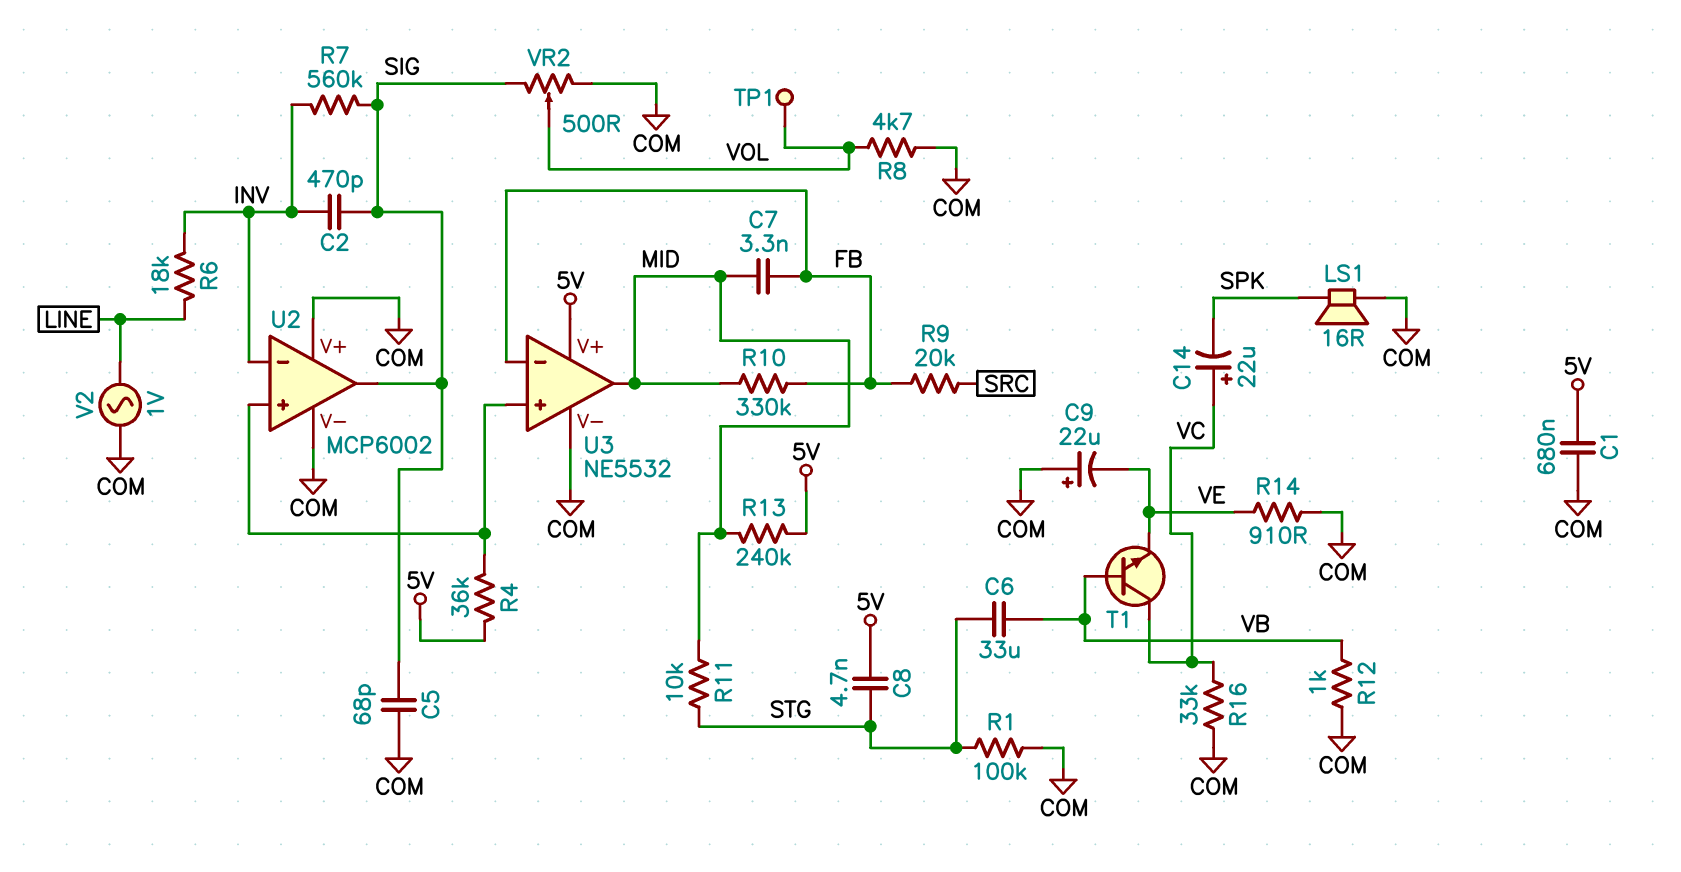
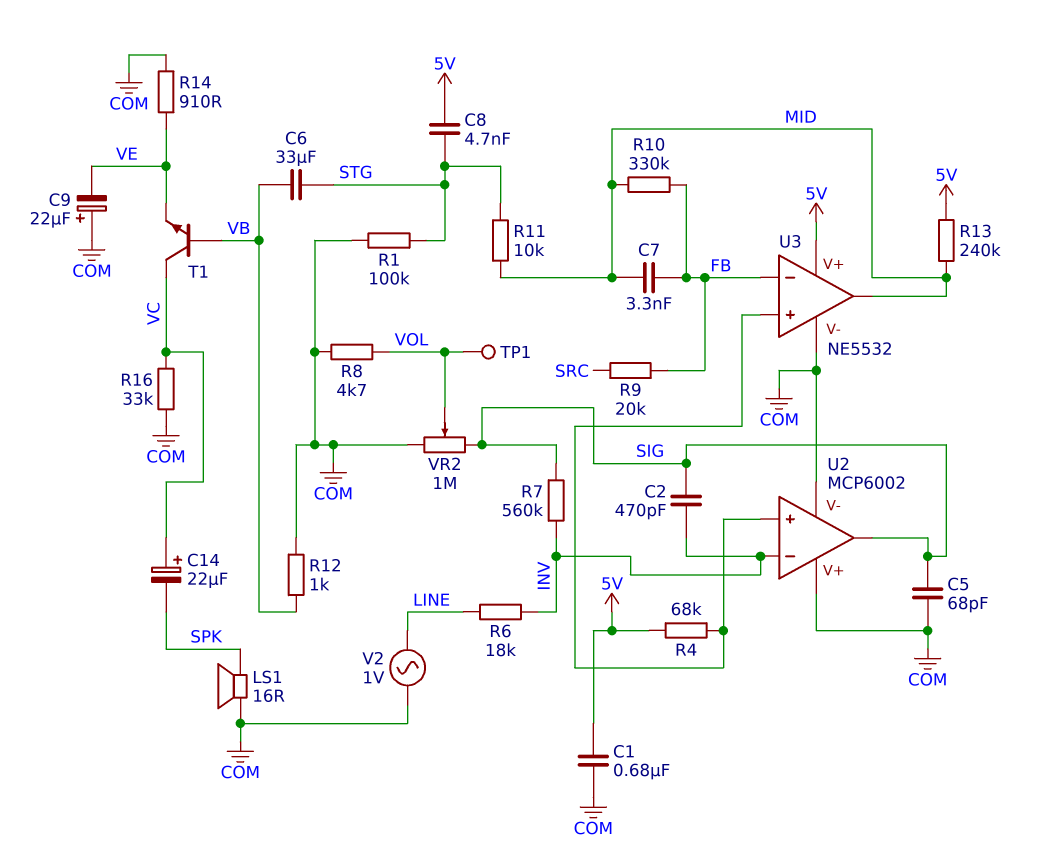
R4: 36k (5V, U2/in+) -> 68k (5V, U2/in+)
VR2: 500 (COM, SIG, wiper VOL) -> 1M (COM, SIG, wiper VOL)

